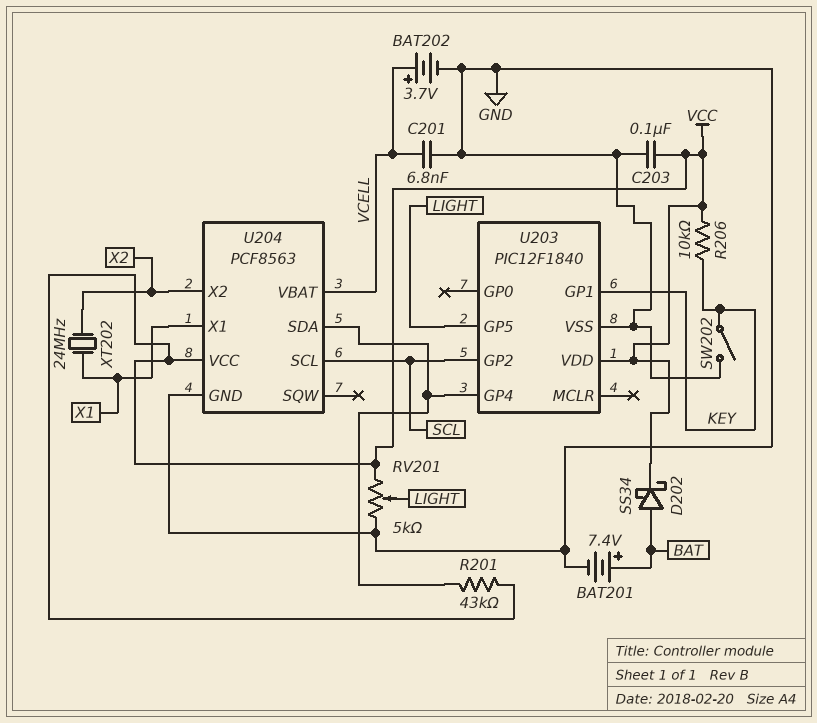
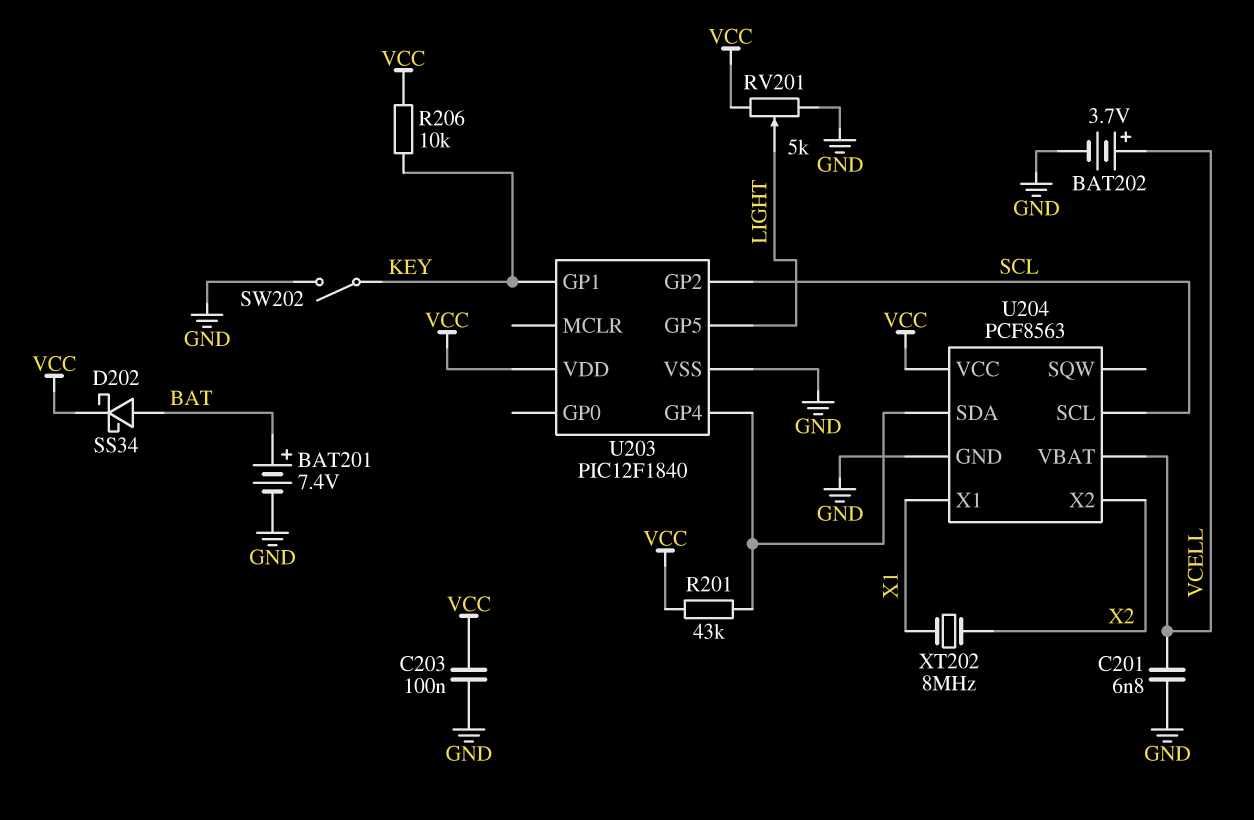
XT202: 24MHz (X1, X2) -> 8MHz (X1, X2)

